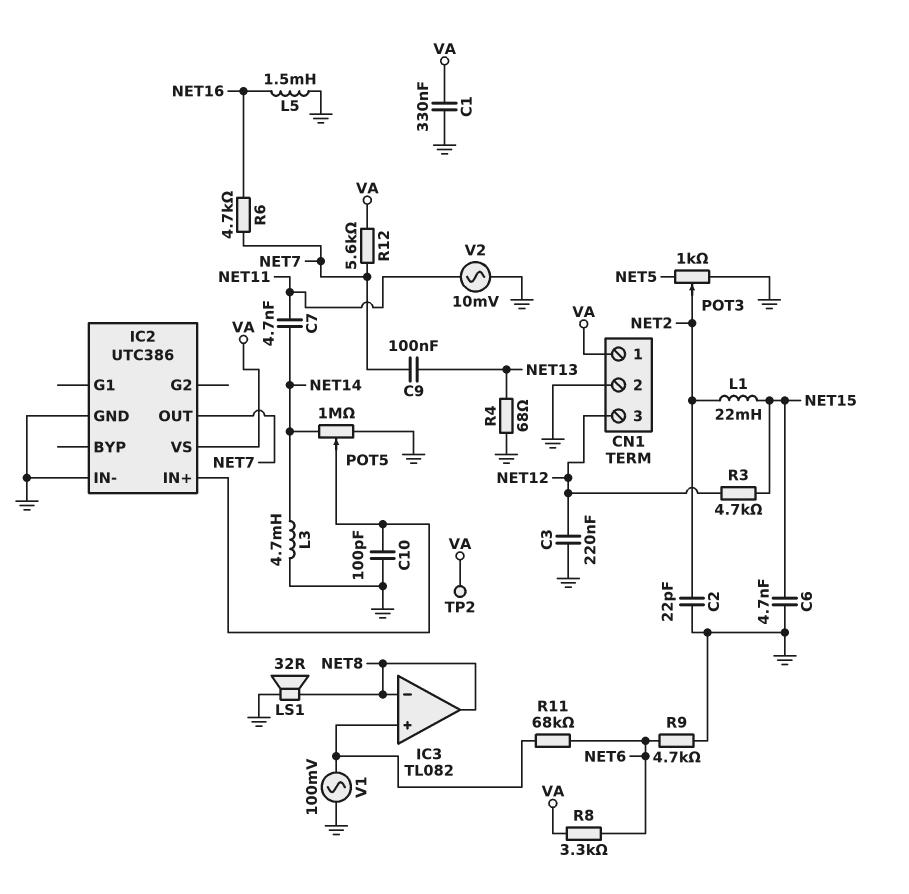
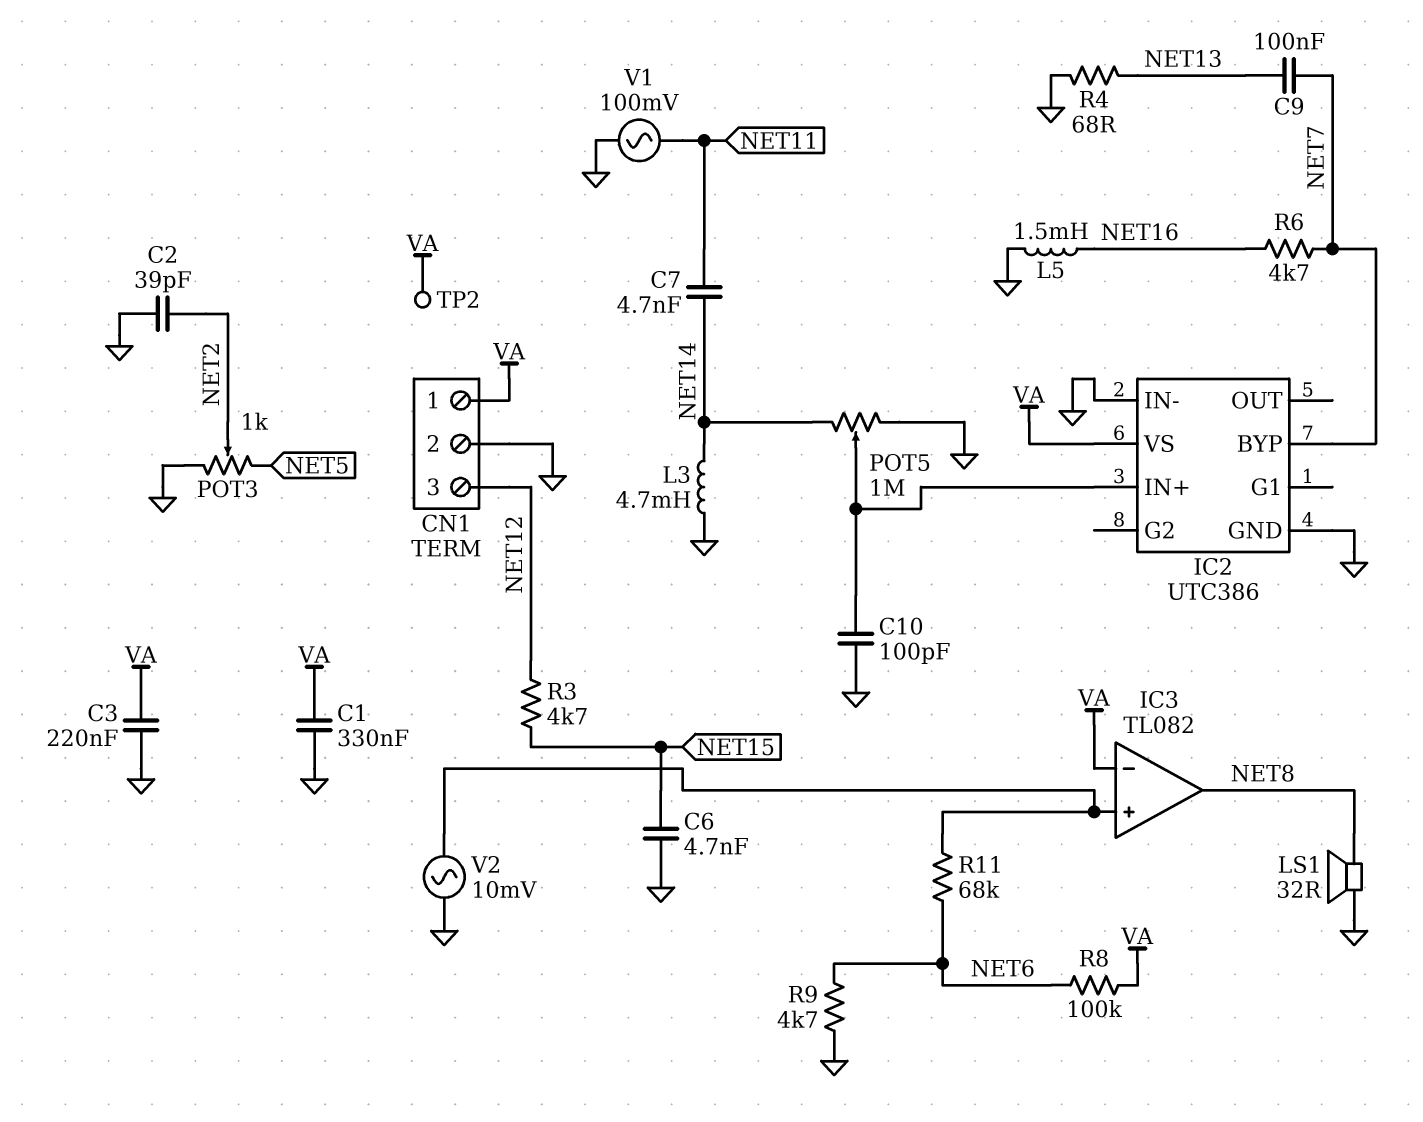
C2: 22pF (GND, NET2) -> 39pF (GND, NET2)
C3: 220nF (GND, NET12) -> 220nF (GND, VA)
IC2 pin BYP: none -> NET7
IC2 pin OUT: NET7 -> none
IC3 pin in-: NET8 -> VA
L1: 22mH (NET2, NET15) -> none
R8: 3.3k (NET6, VA) -> 100k (NET6, VA)
R12: 5.6k (NET7, VA) -> none
V1: AC 100mV (GND, IC3/in+) -> AC 100mV (GND, NET11)
V2: AC 10mV (GND, NET11) -> AC 10mV (GND, IC3/in+)

